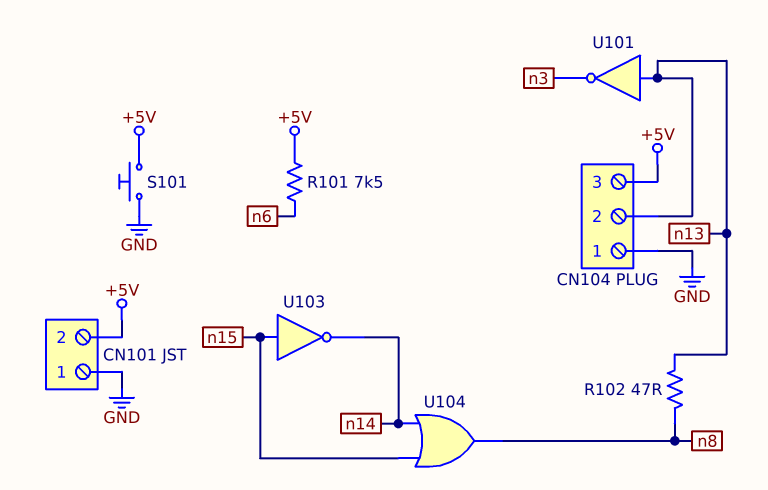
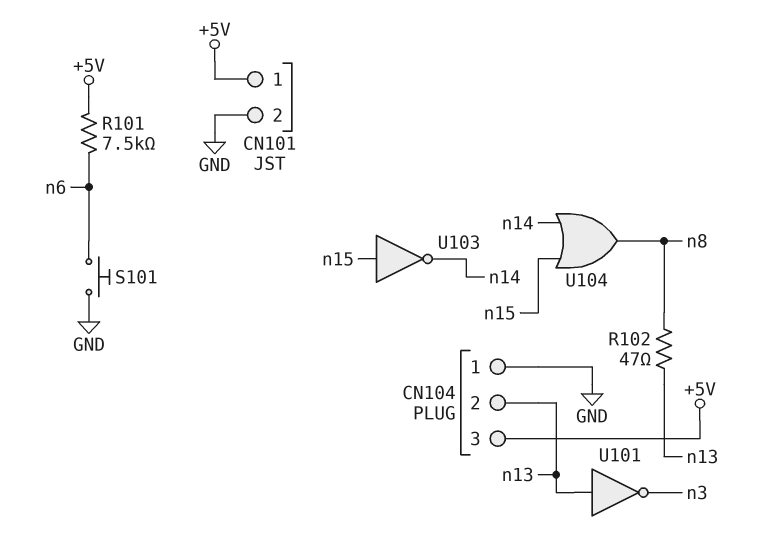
CN101 pin 1: GND -> +5V
CN101 pin 2: +5V -> GND
S101: button (+5V, GND) -> button (GND, n6)

